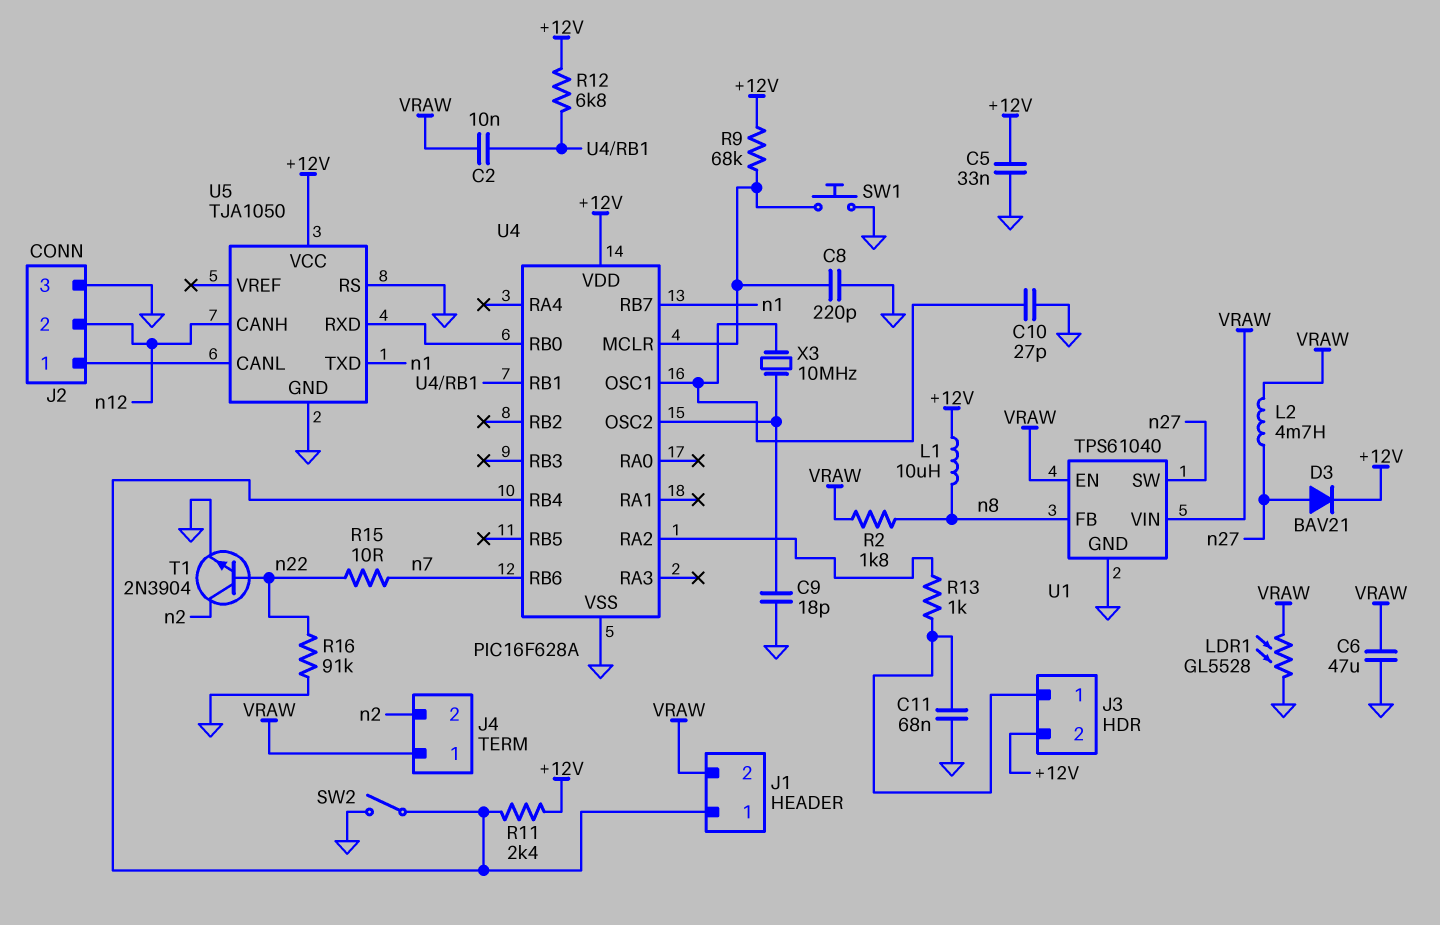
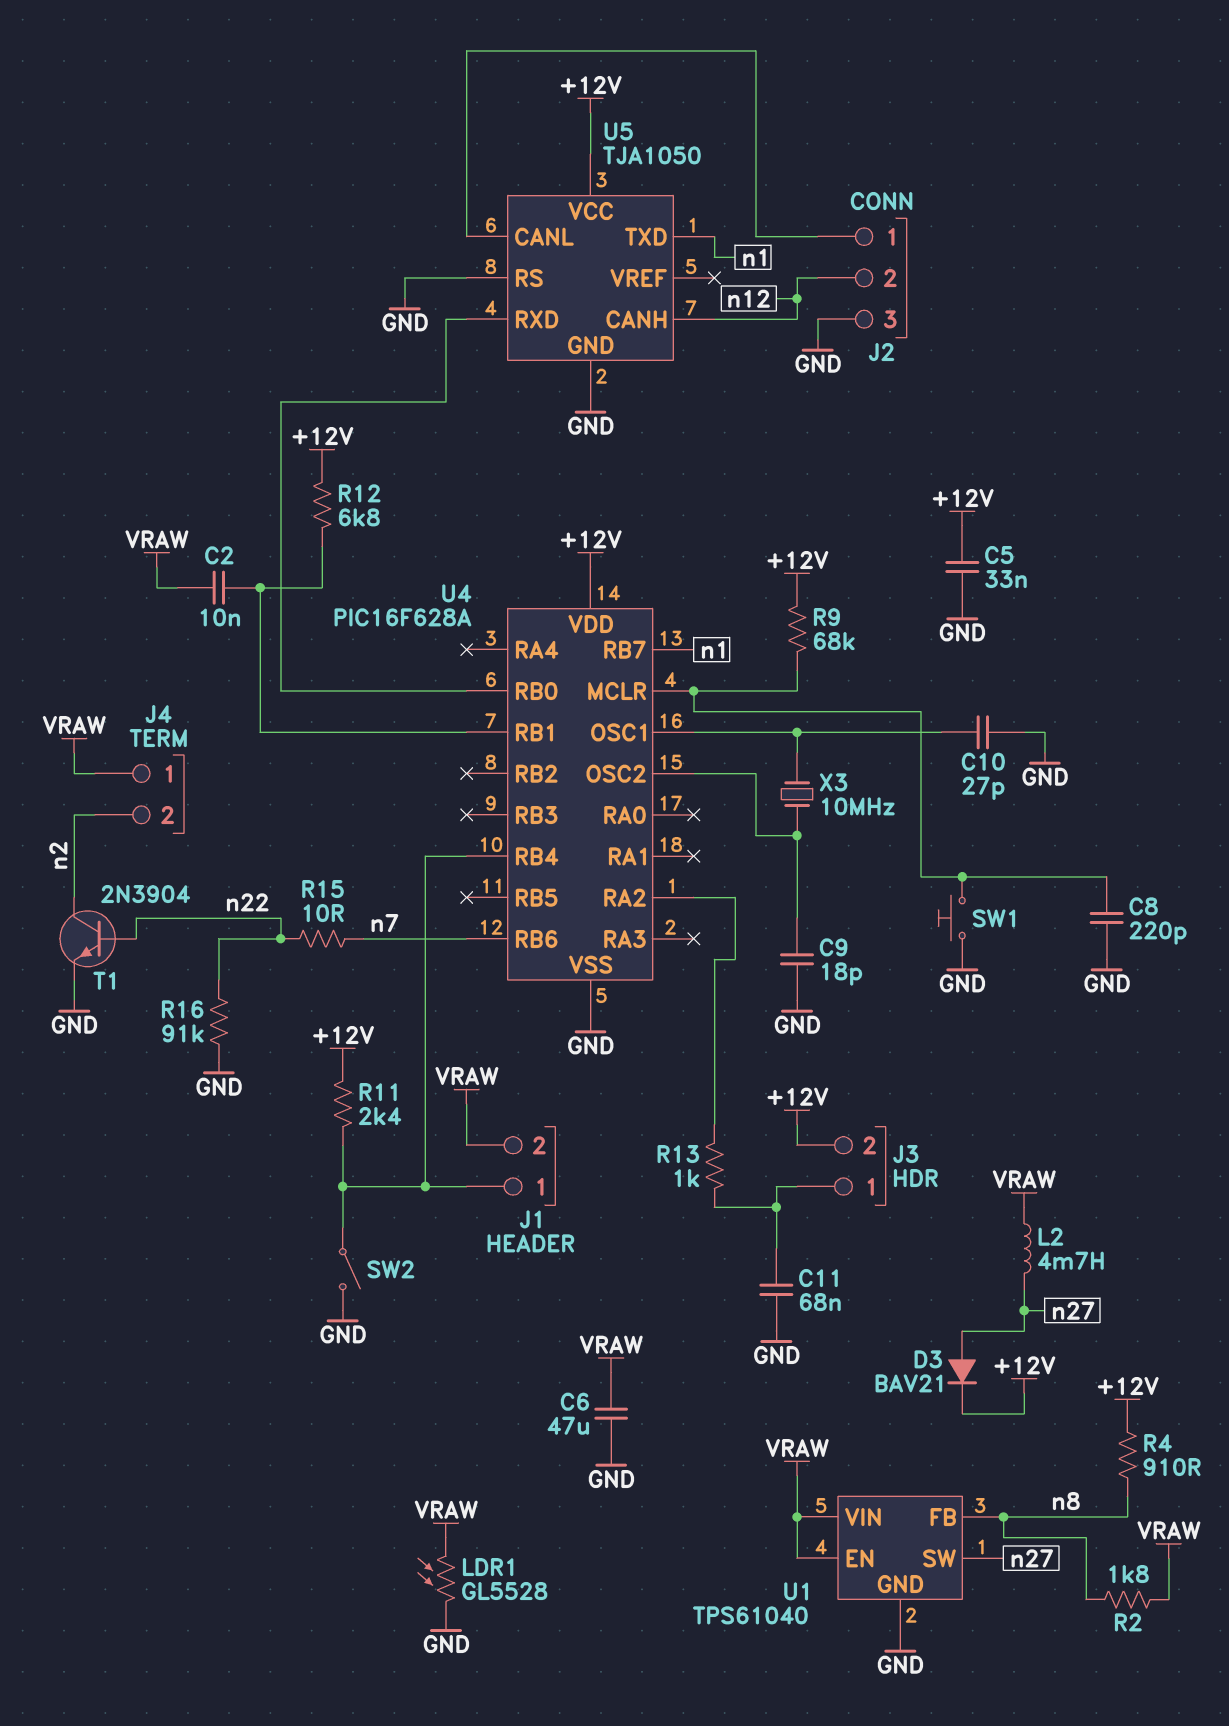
L1: 10uH (+12V, n8) -> none
R4: none -> 910 (+12V, n8)

